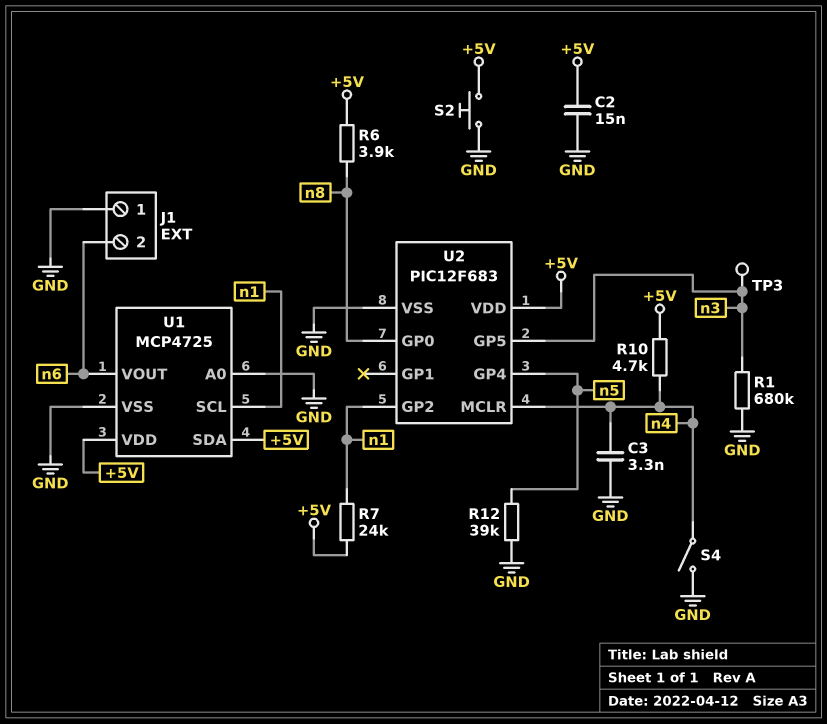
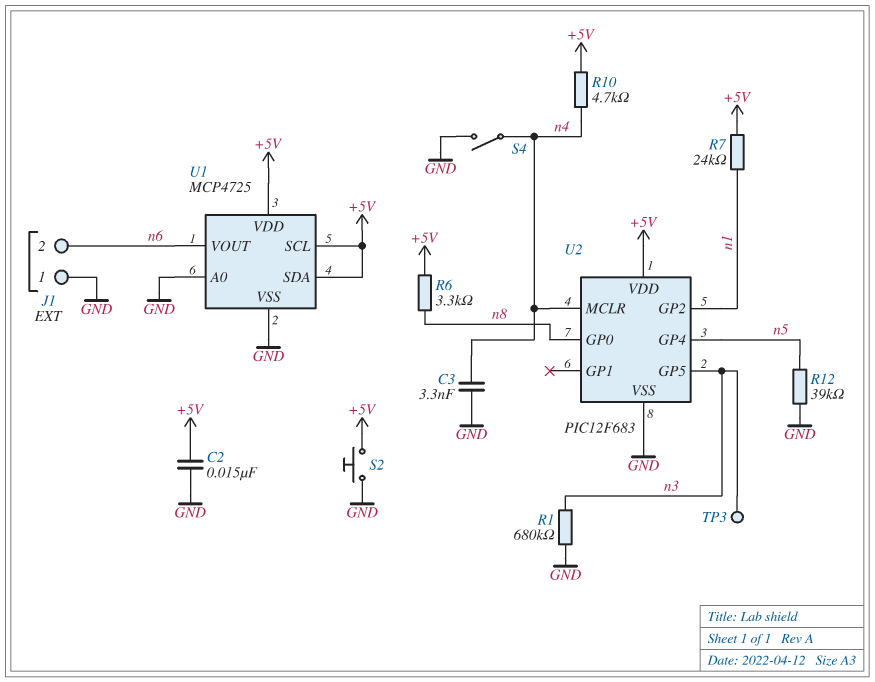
R6: 3.9k (+5V, n8) -> 3.3k (+5V, n8)
U1 pin SCL: n1 -> +5V

